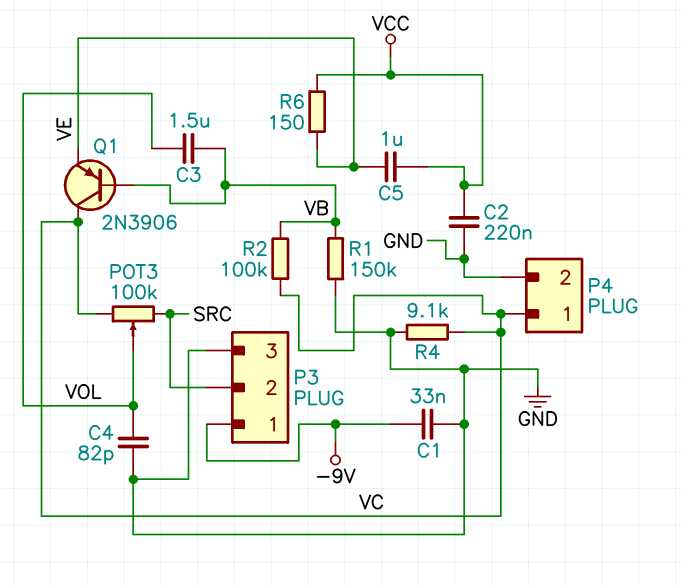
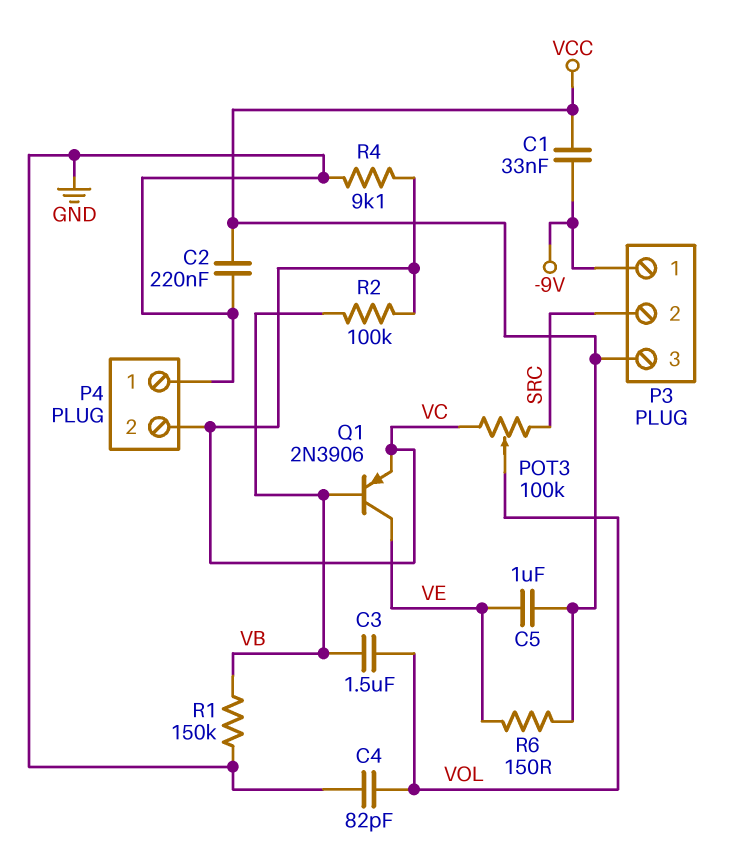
C1: 33nF (-9V, GND) -> 33nF (-9V, VCC)
P3 pin 3: GND -> VCC
P4 pin 1: VC -> GND
P4 pin 2: GND -> VC
Q1: PNP 2N3906 (B VB, C VC, E VE) -> PNP 2N3906 (B VB, C VE, E VC)

